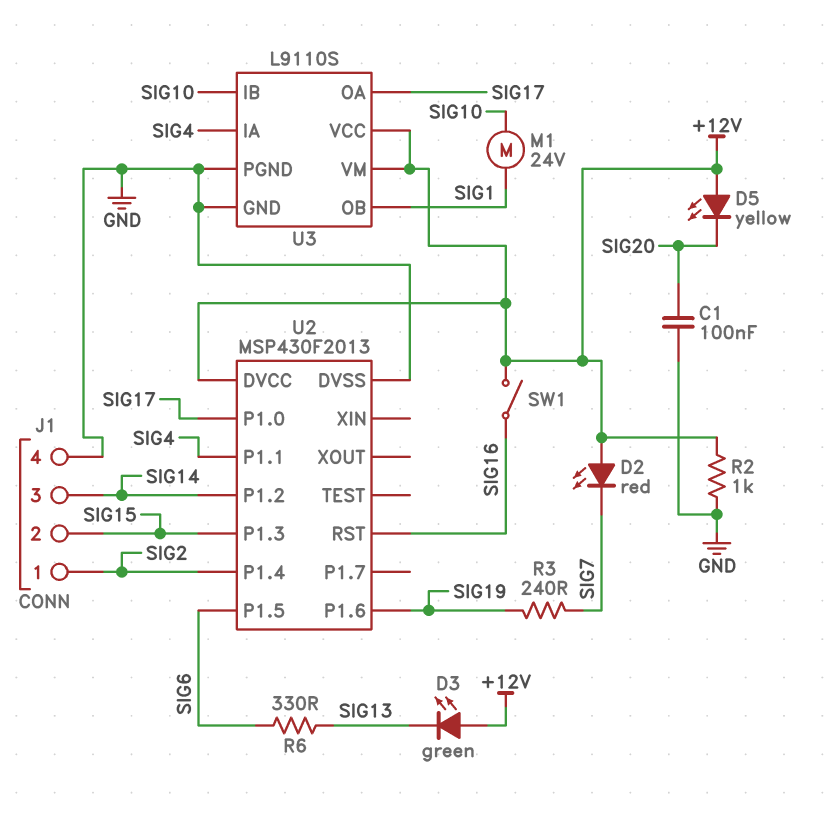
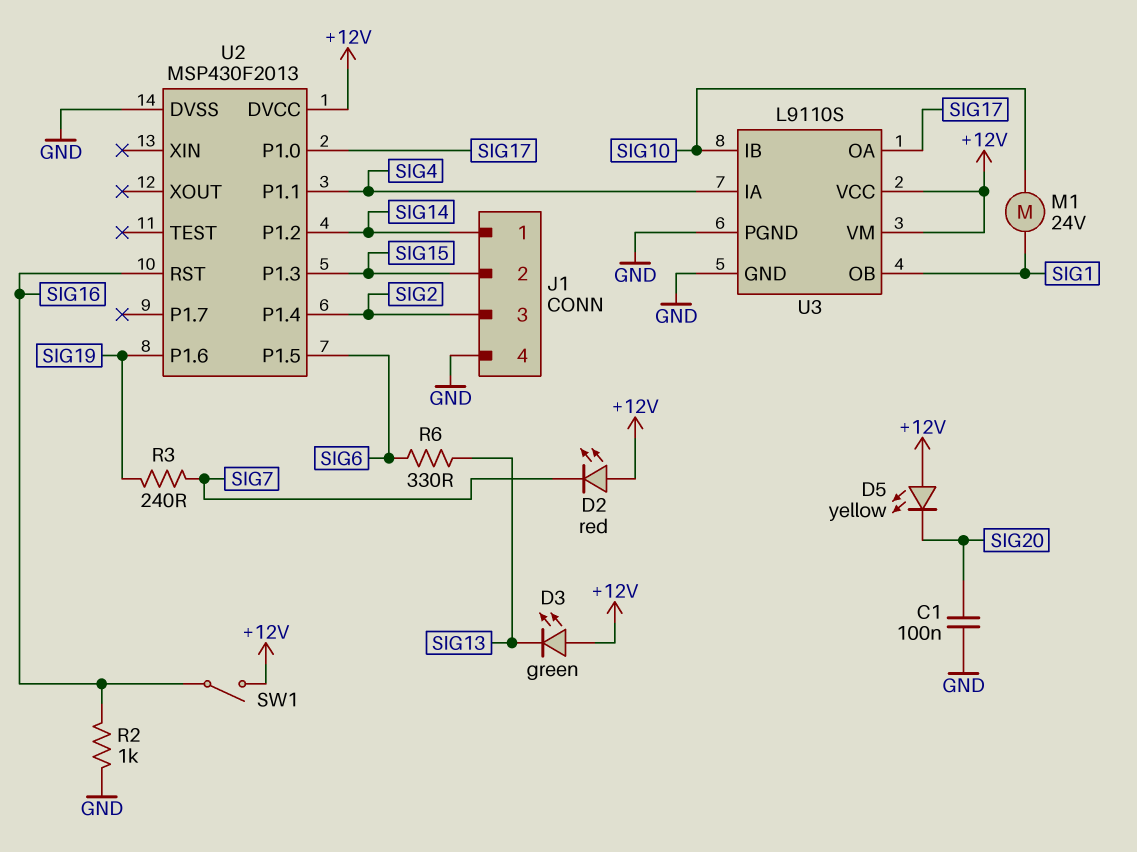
J1 pin 1: SIG2 -> SIG14
J1 pin 3: SIG14 -> SIG2
R2: 1k (+12V, GND) -> 1k (GND, SIG16)

